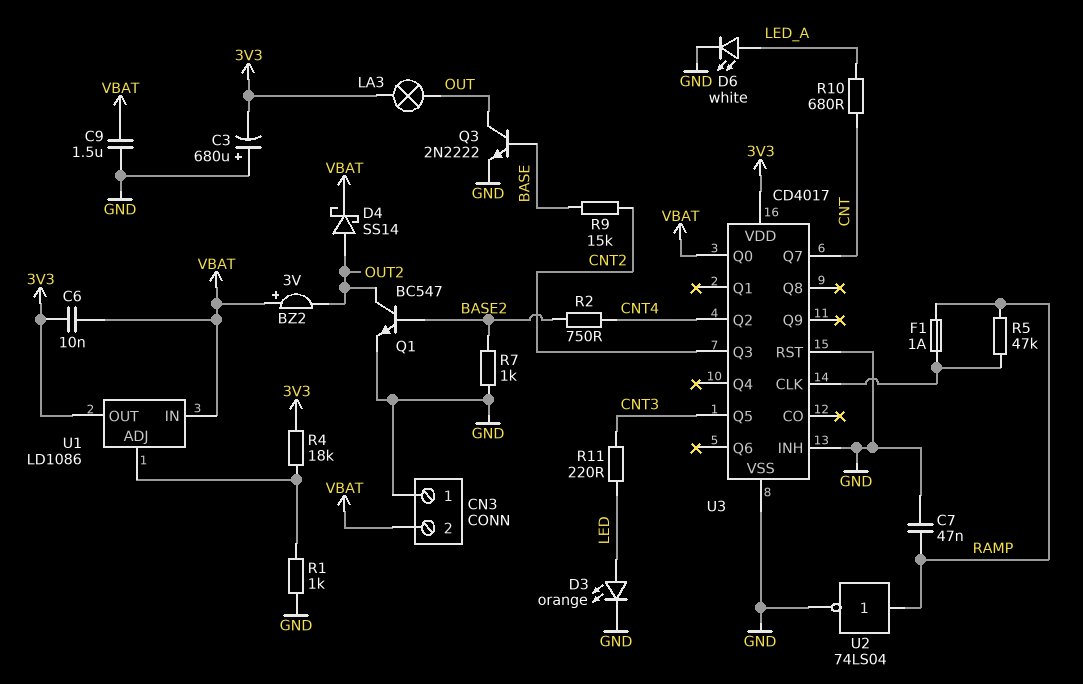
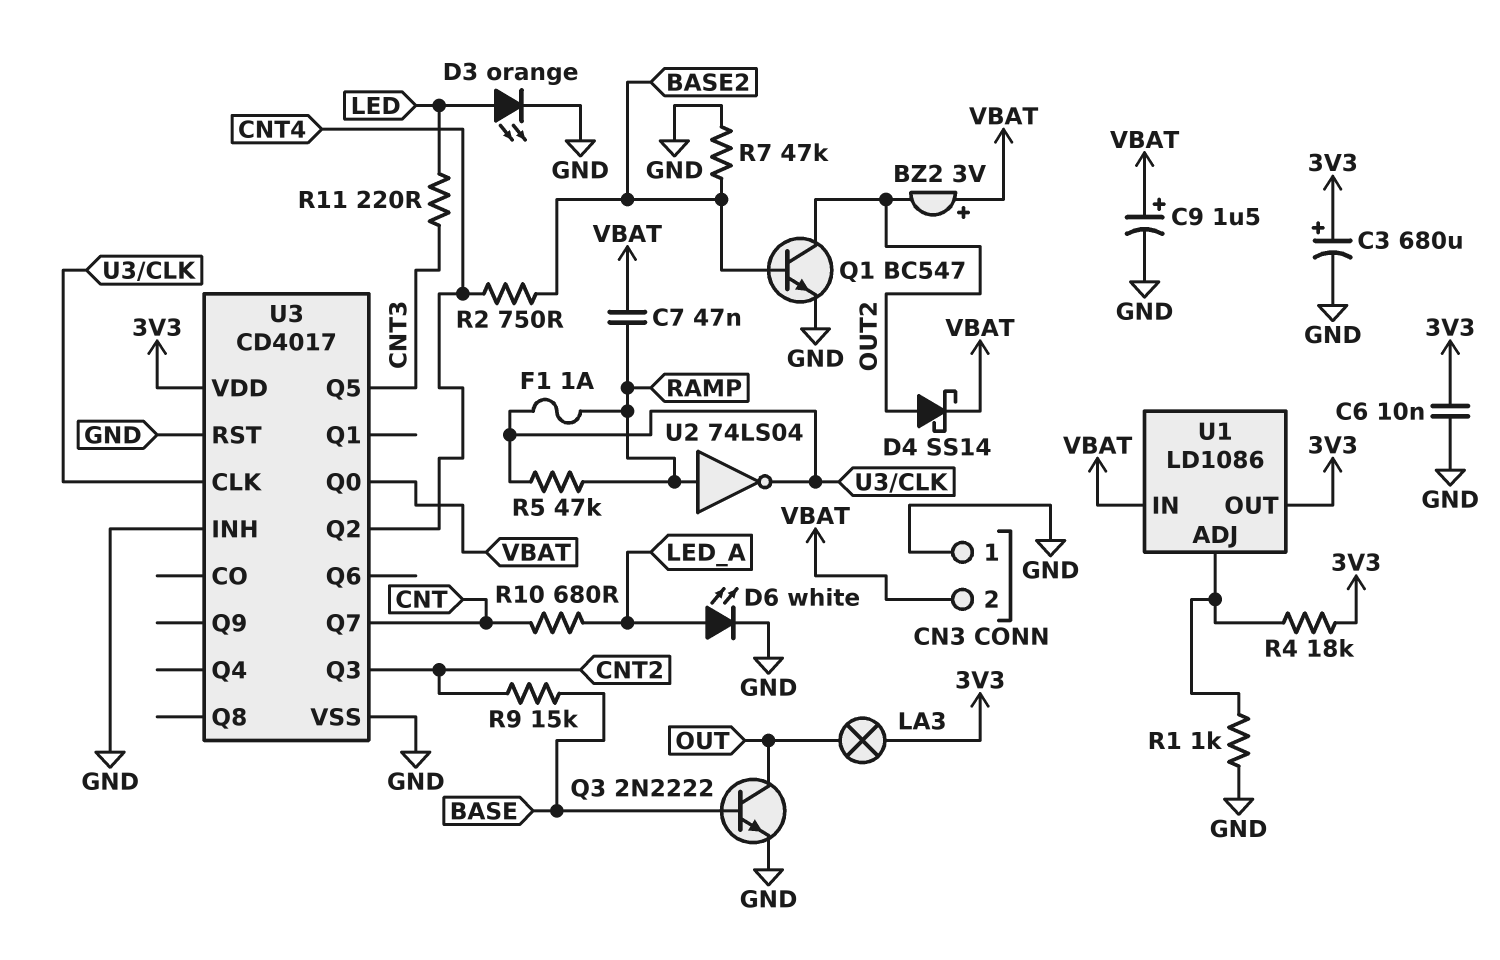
C3: 680uF (plus GND, minus 3V3) -> 680uF (plus 3V3, minus GND)
C6: 10nF (3V3, VBAT) -> 10nF (3V3, GND)
C7: 47nF (GND, RAMP) -> 47nF (RAMP, VBAT)
C9: 1.5uF (GND, VBAT) -> 1.5uF (plus VBAT, minus GND)
R7: 1k (BASE2, GND) -> 47k (BASE2, GND)
U2: NOT 74LS04 (in RAMP, out GND) -> NOT 74LS04 (in RAMP, out U3/CLK)

